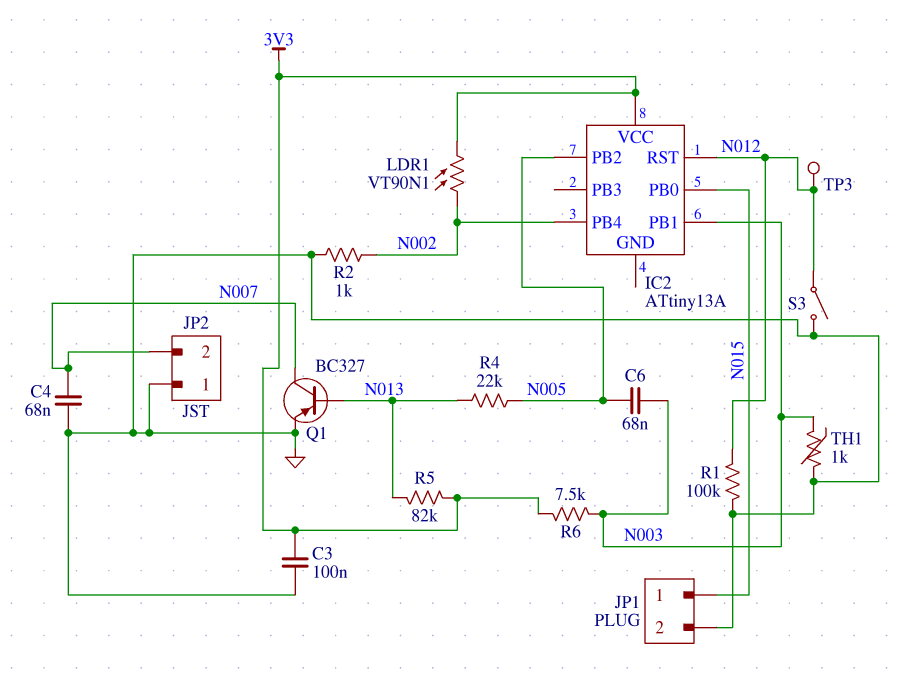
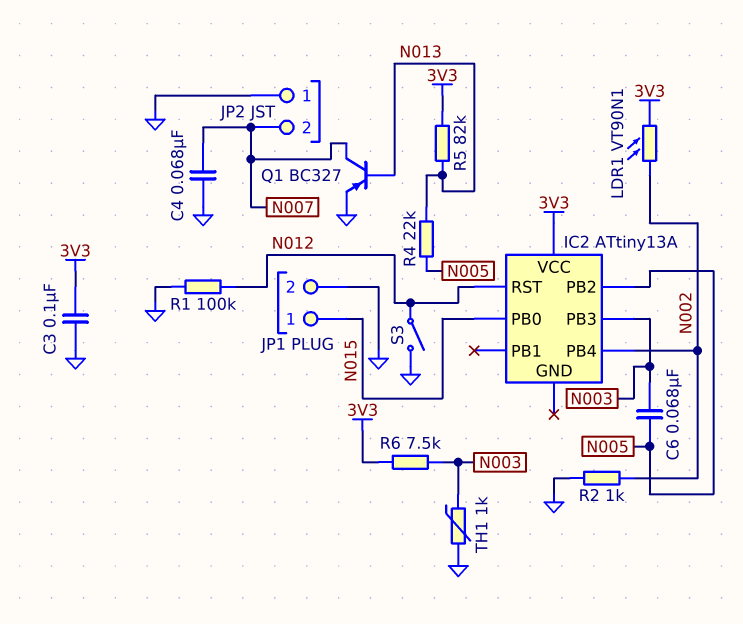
IC2 pin PB1: N003 -> none
IC2 pin PB3: none -> N003
TP3: test point (N012) -> none

